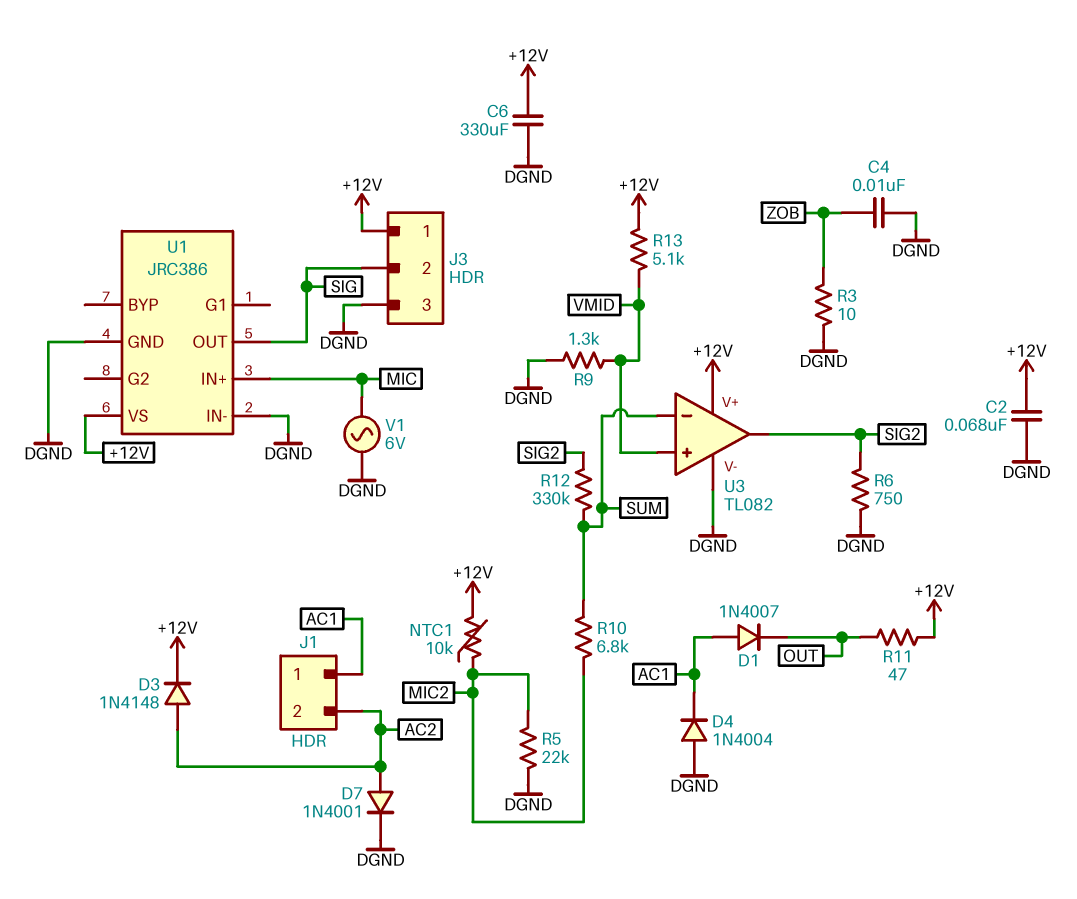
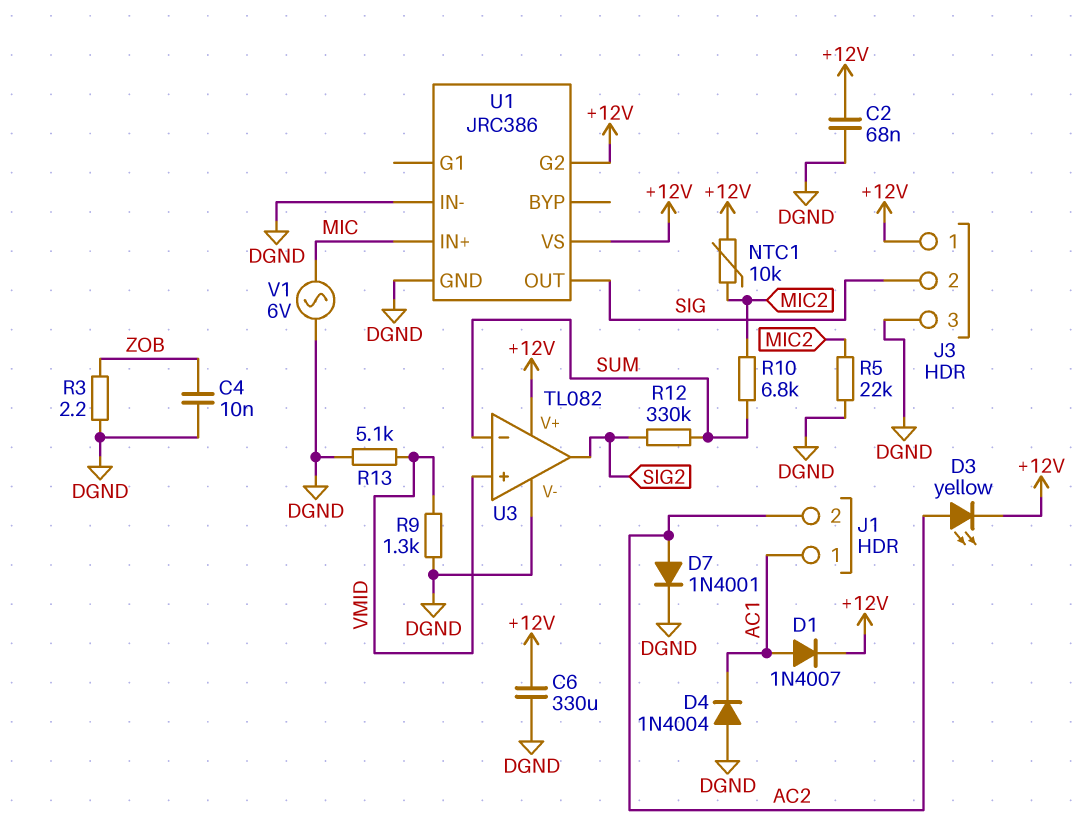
D1: diode 1N4007 (A AC1, K OUT) -> diode 1N4007 (A AC1, K +12V)
D3: diode 1N4148 (A AC2, K +12V) -> LED yellow (A AC2, K +12V)
R3: 10 (DGND, ZOB) -> 2.2 (DGND, ZOB)
R6: 750 (DGND, SIG2) -> none
R11: 47 (+12V, OUT) -> none
R13: 5.1k (+12V, VMID) -> 5.1k (DGND, VMID)
U1 pin G2: none -> +12V

